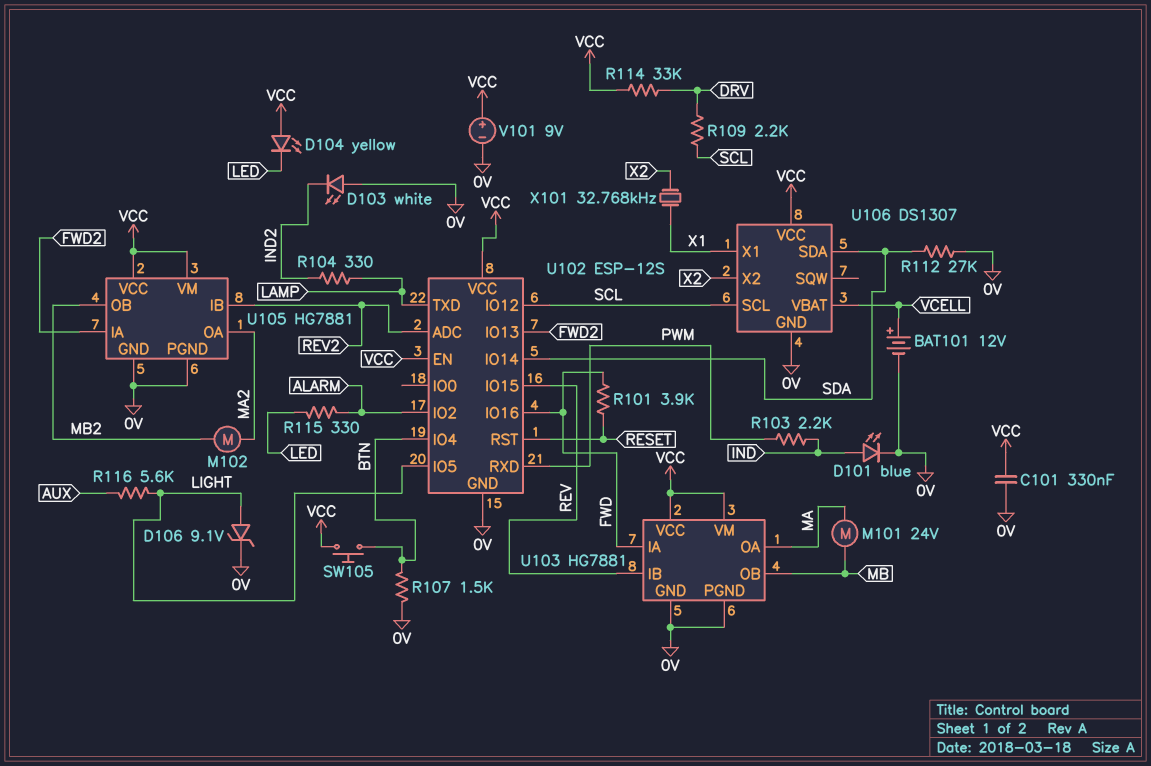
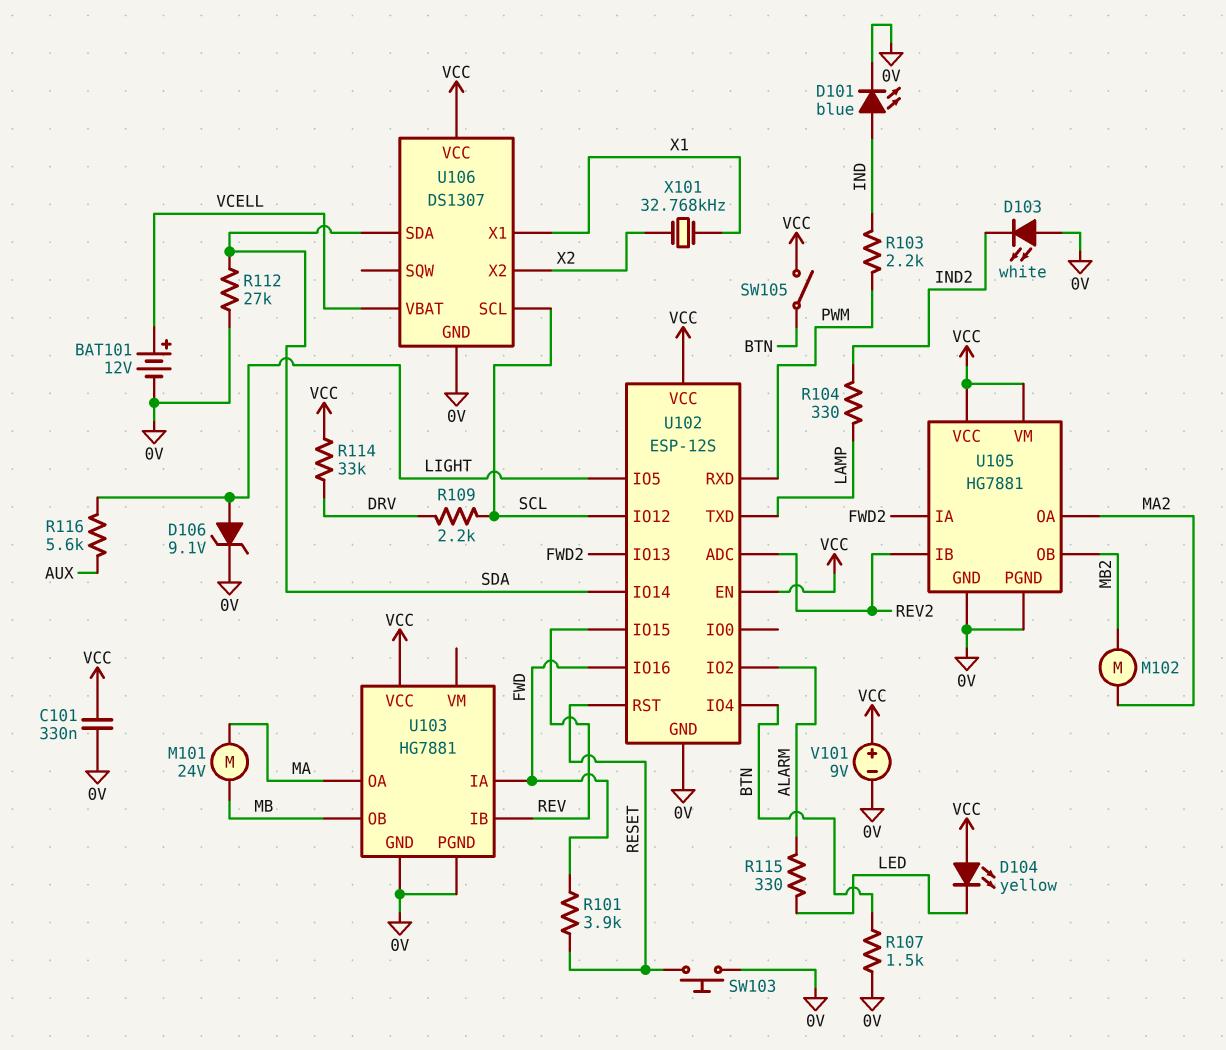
SW103: none -> button (0V, RESET)
SW105: button (BTN, VCC) -> switch (BTN, VCC)
U103 pin VM: VCC -> none

